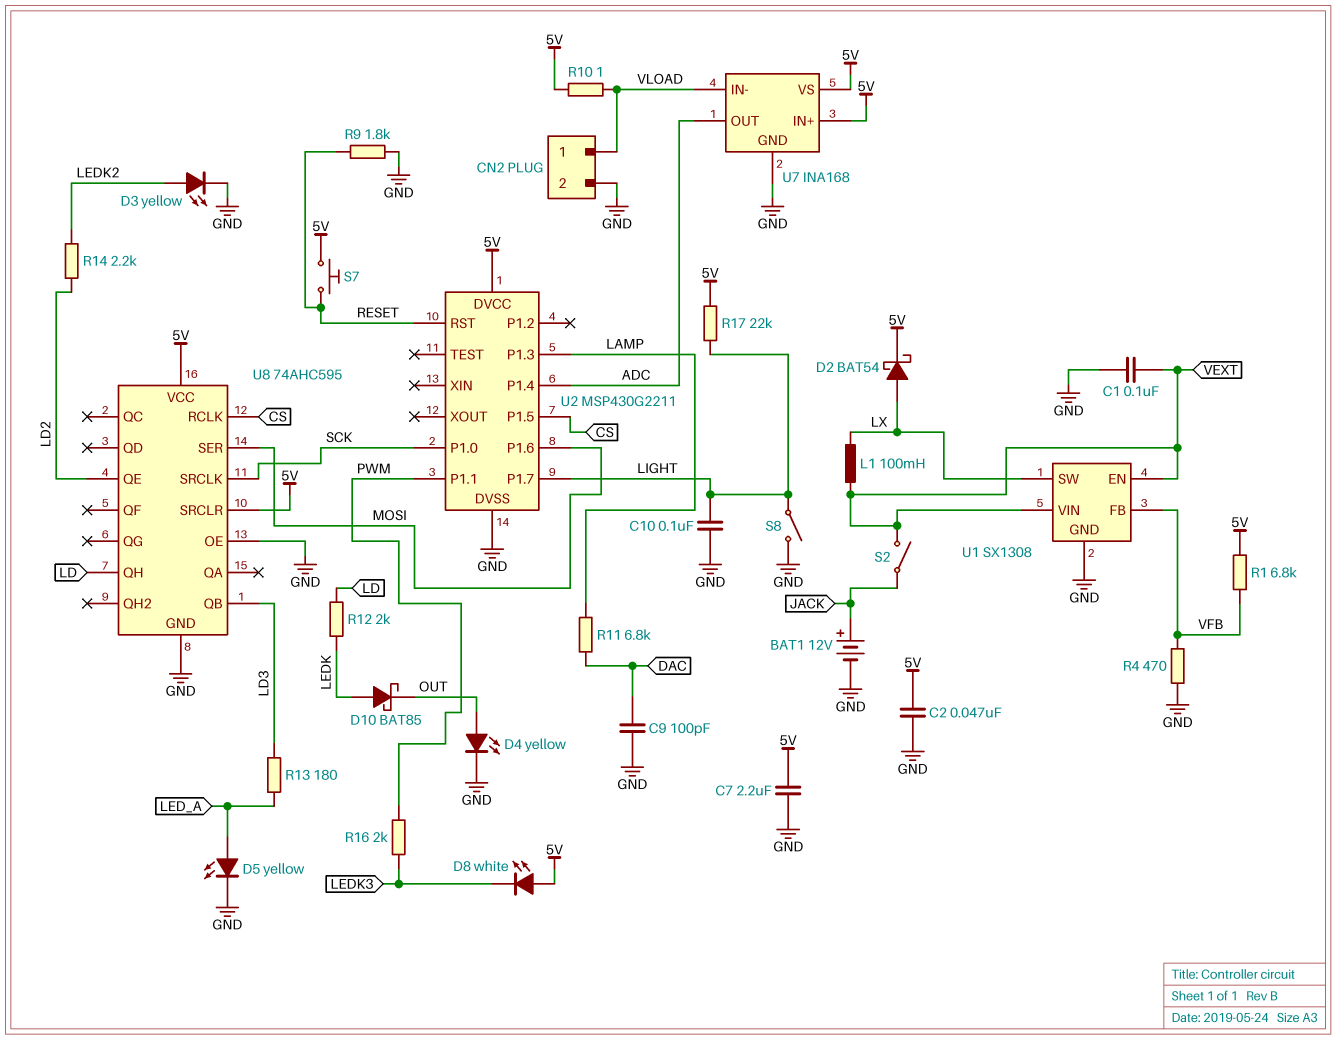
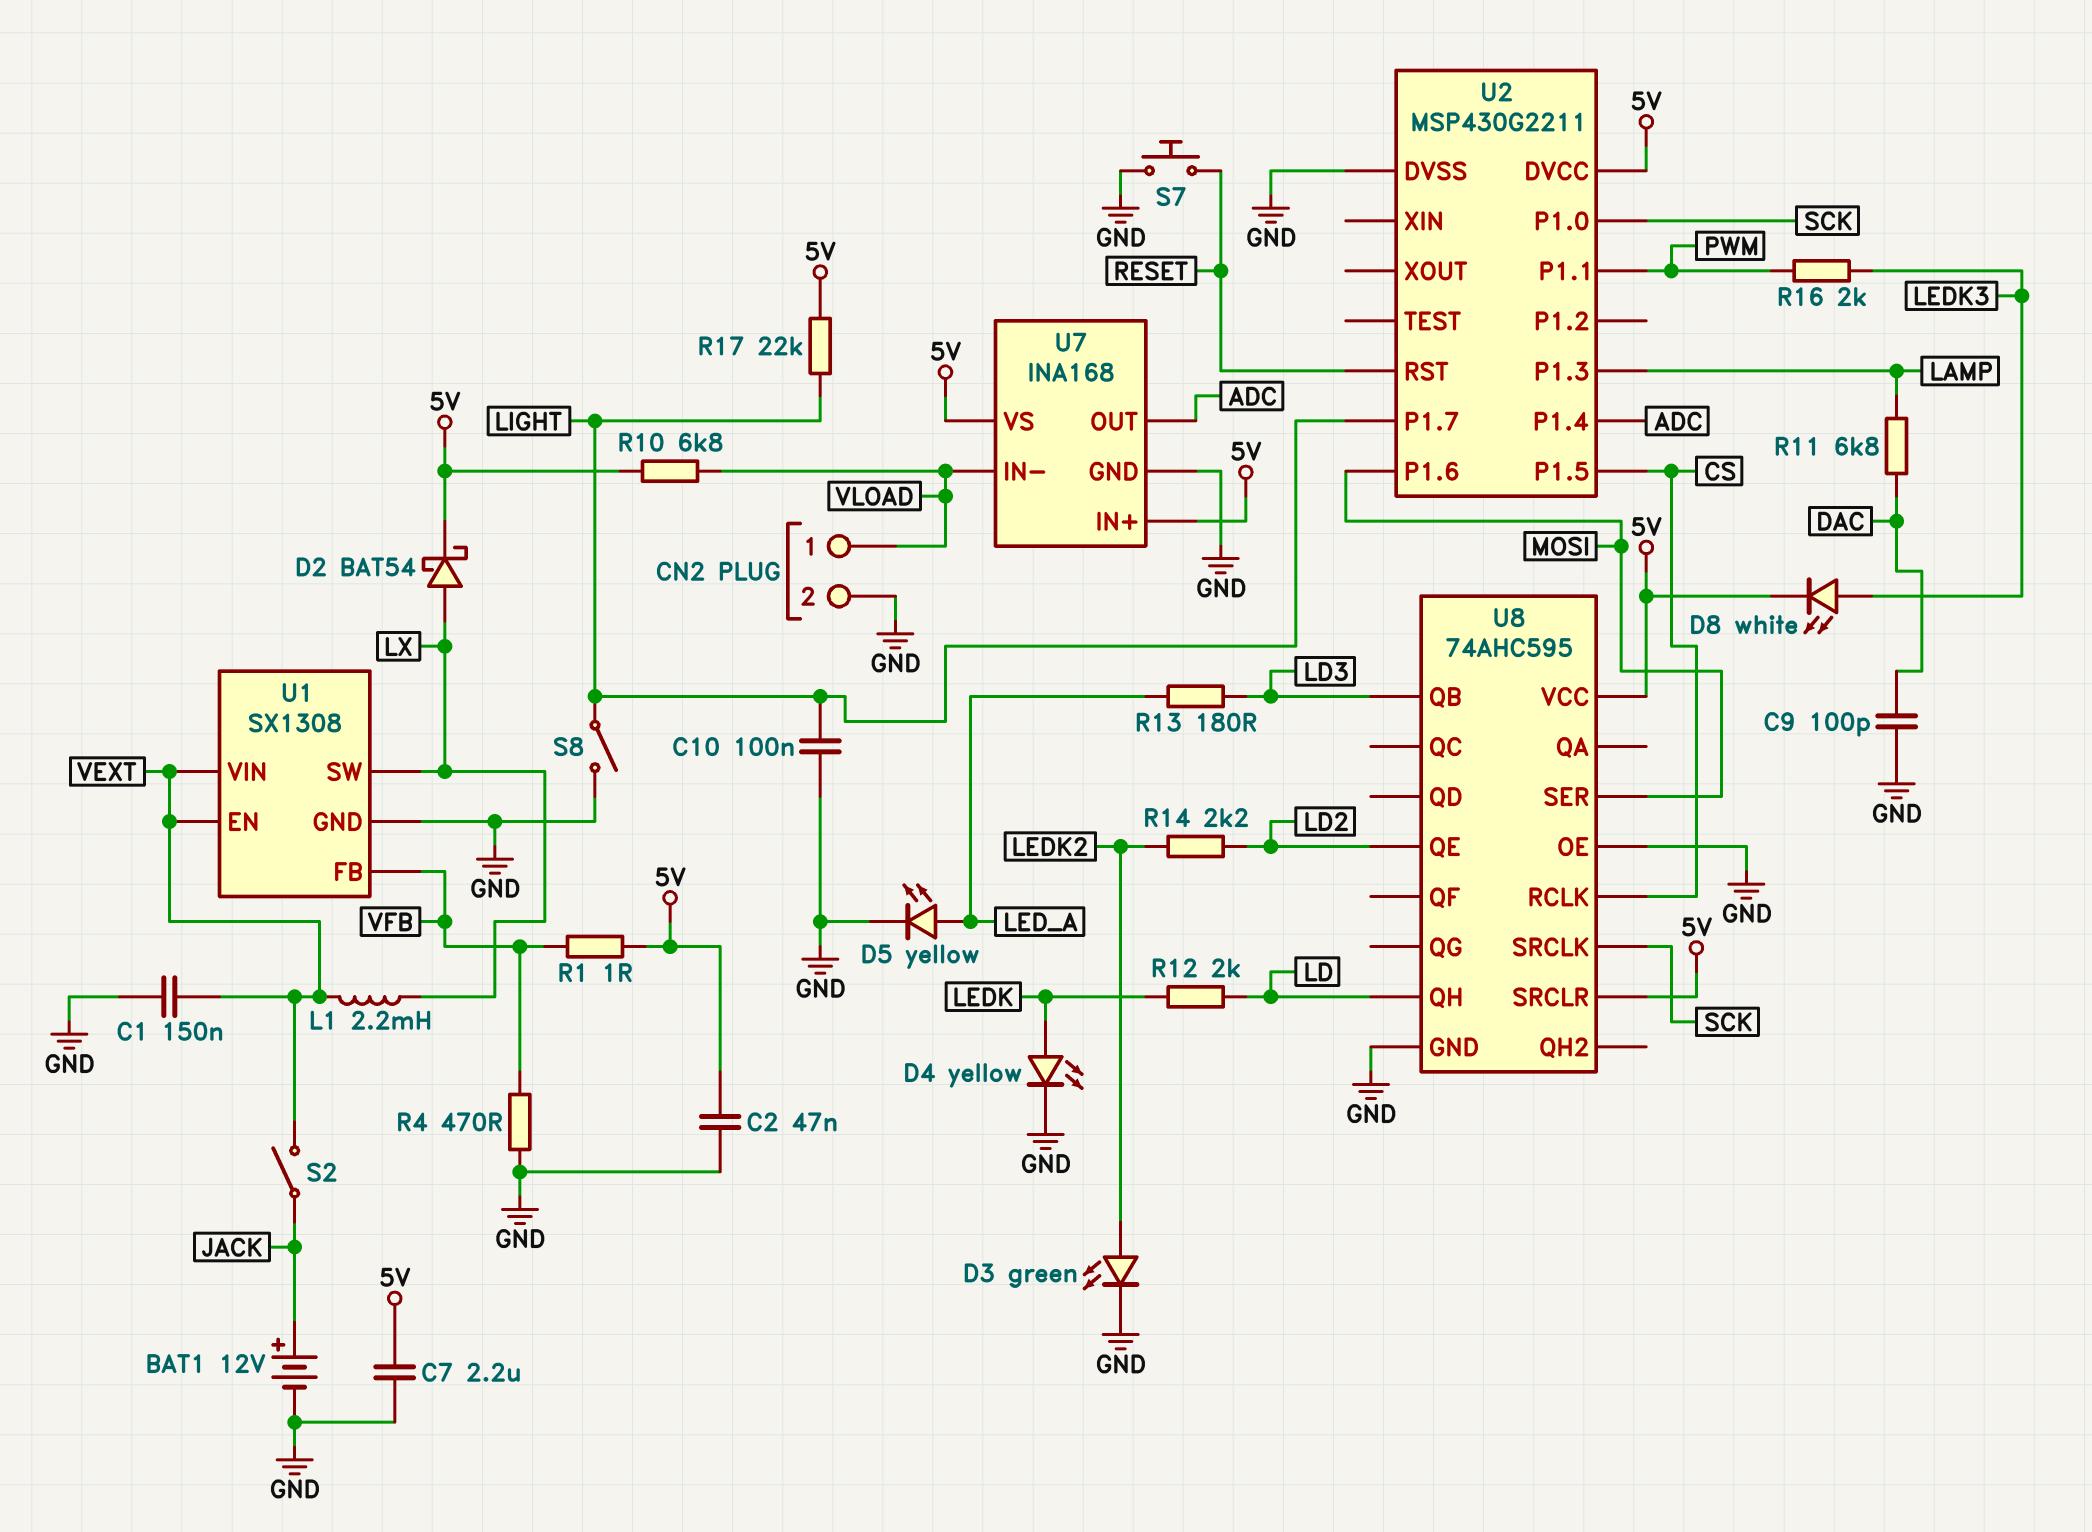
C1: 100nF (GND, VEXT) -> 150nF (GND, VEXT)
D3: LED yellow (A LEDK2, K GND) -> LED green (A LEDK2, K GND)
D4: LED yellow (A OUT, K GND) -> LED yellow (A LEDK, K GND)
D8: LED white (A 5V, K LEDK3) -> LED white (A LEDK3, K 5V)
D10: schottky BAT85 (A LEDK, K OUT) -> none
L1: 100mH (LX, VEXT) -> 2.2mH (LX, VEXT)
R1: 6.8k (5V, VFB) -> 1 (5V, VFB)
R9: 1.8k (GND, RESET) -> none
R10: 1 (5V, VLOAD) -> 6.8k (5V, VLOAD)
S7: button (5V, RESET) -> button (GND, RESET)

